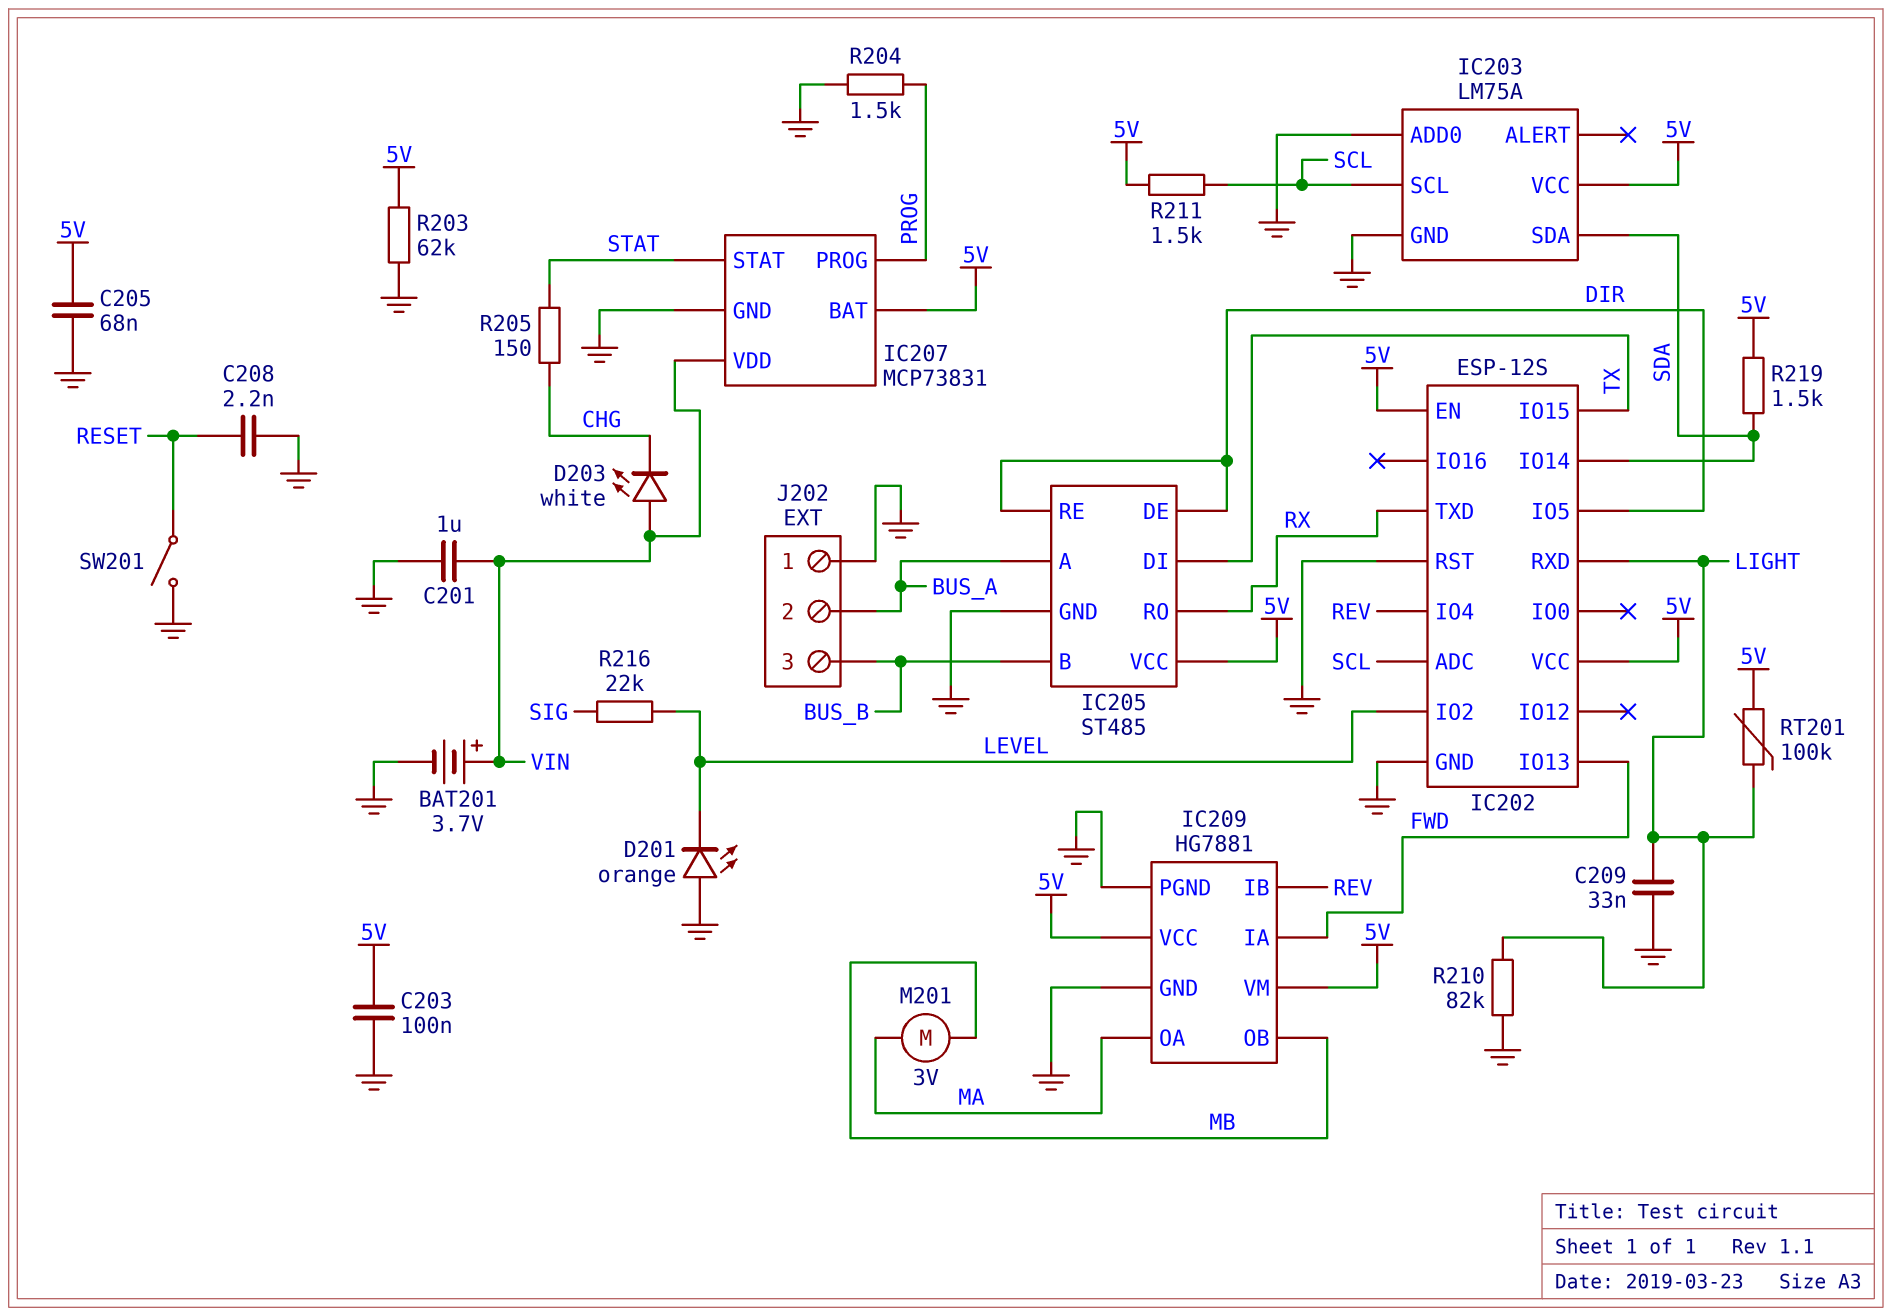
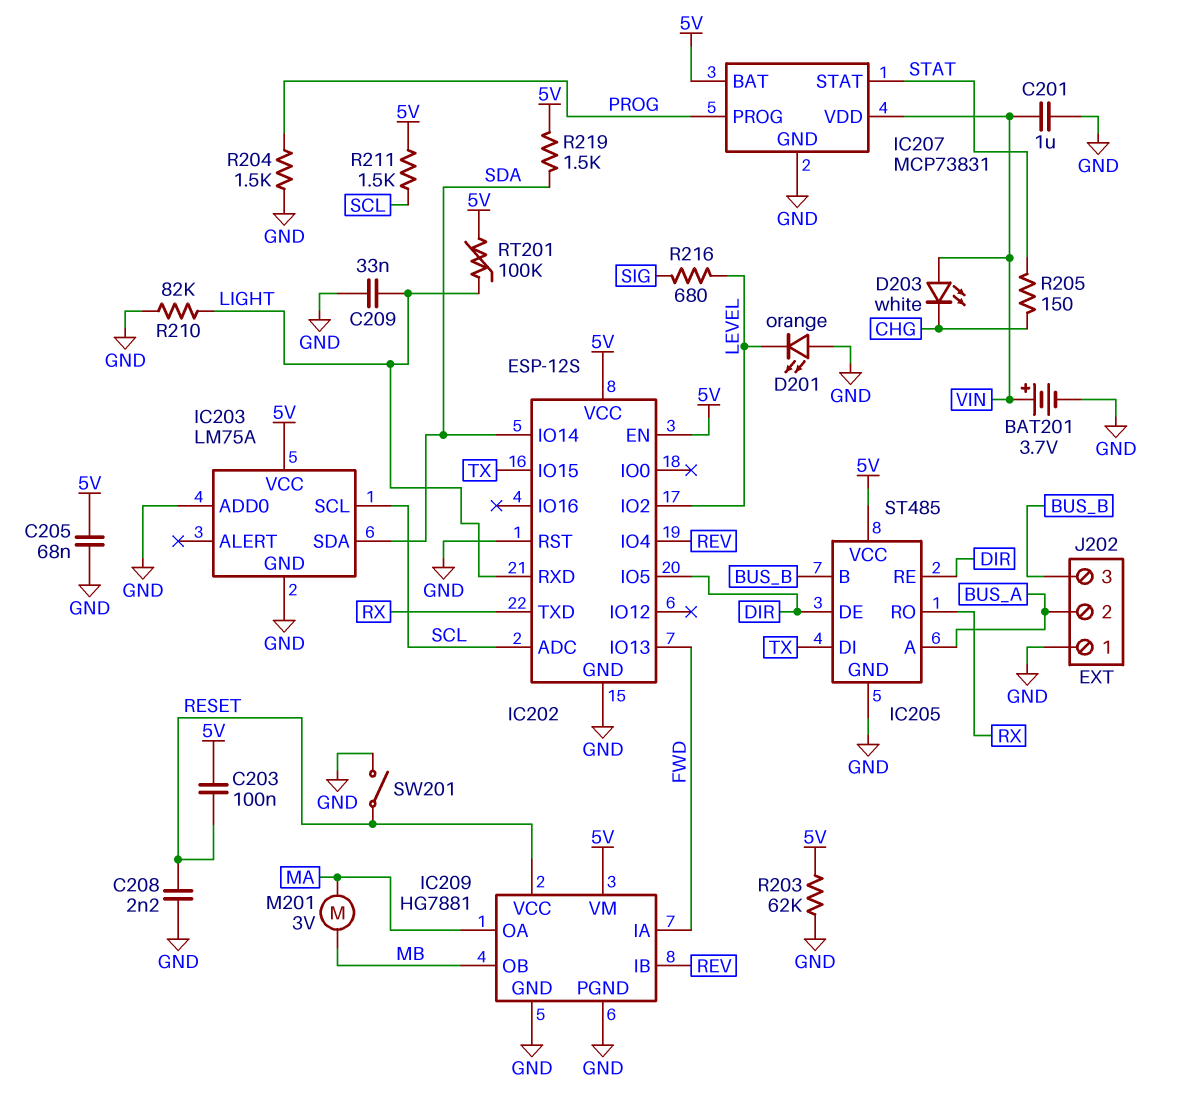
C203: 100nF (5V, GND) -> 100nF (5V, RESET)
IC209 pin VCC: 5V -> RESET
R216: 22k (LEVEL, SIG) -> 680 (LEVEL, SIG)

